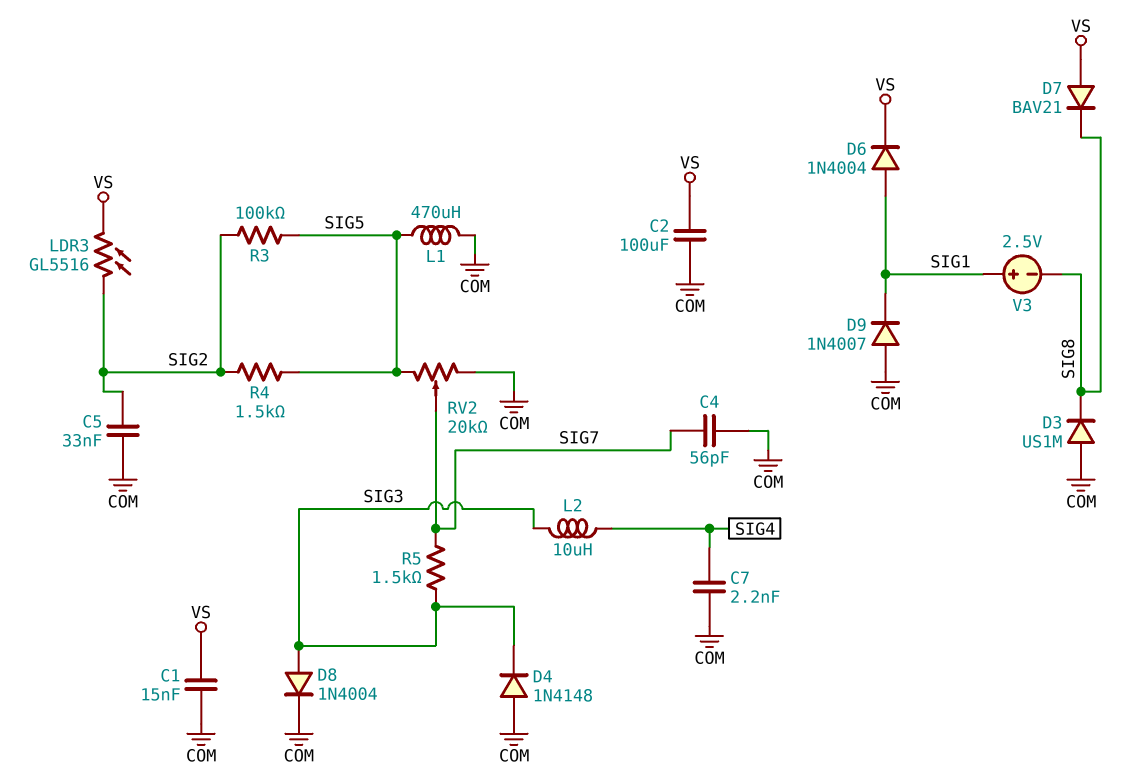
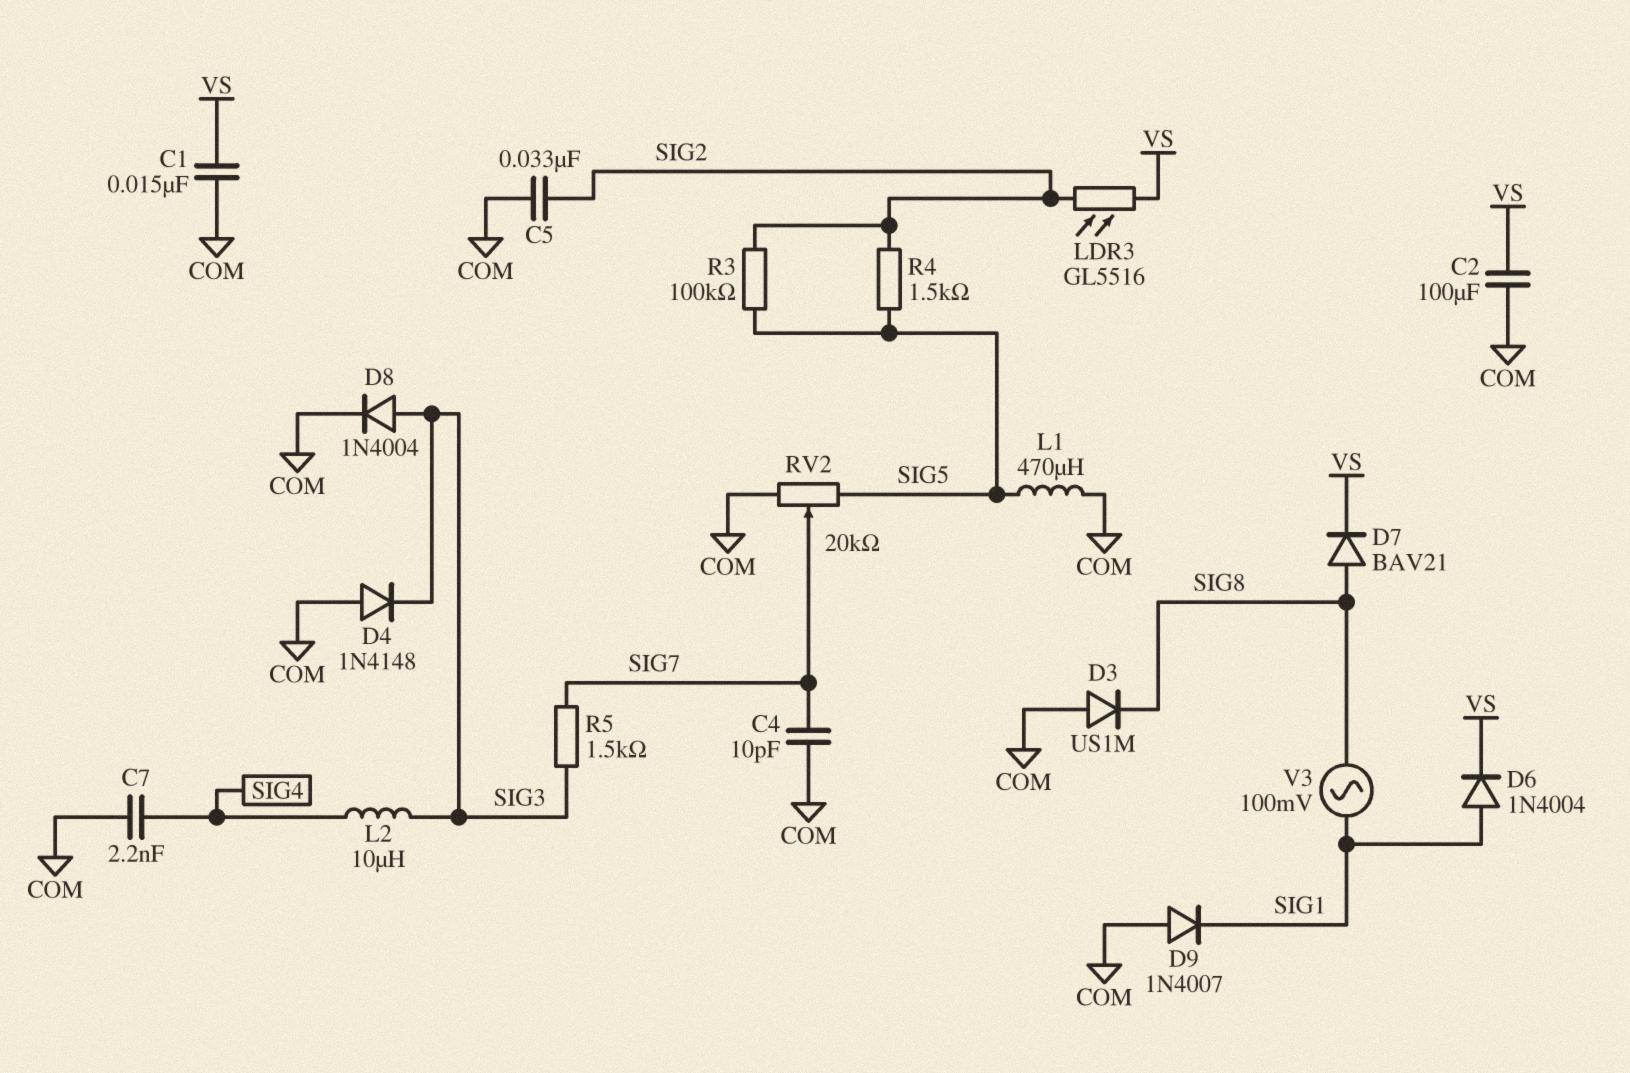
C4: 56pF (COM, SIG7) -> 10pF (COM, SIG7)
D7: diode BAV21 (A VS, K SIG8) -> diode BAV21 (A SIG8, K VS)
V3: 2.5V (plus SIG1, minus SIG8) -> AC 100mV (SIG1, SIG8)

